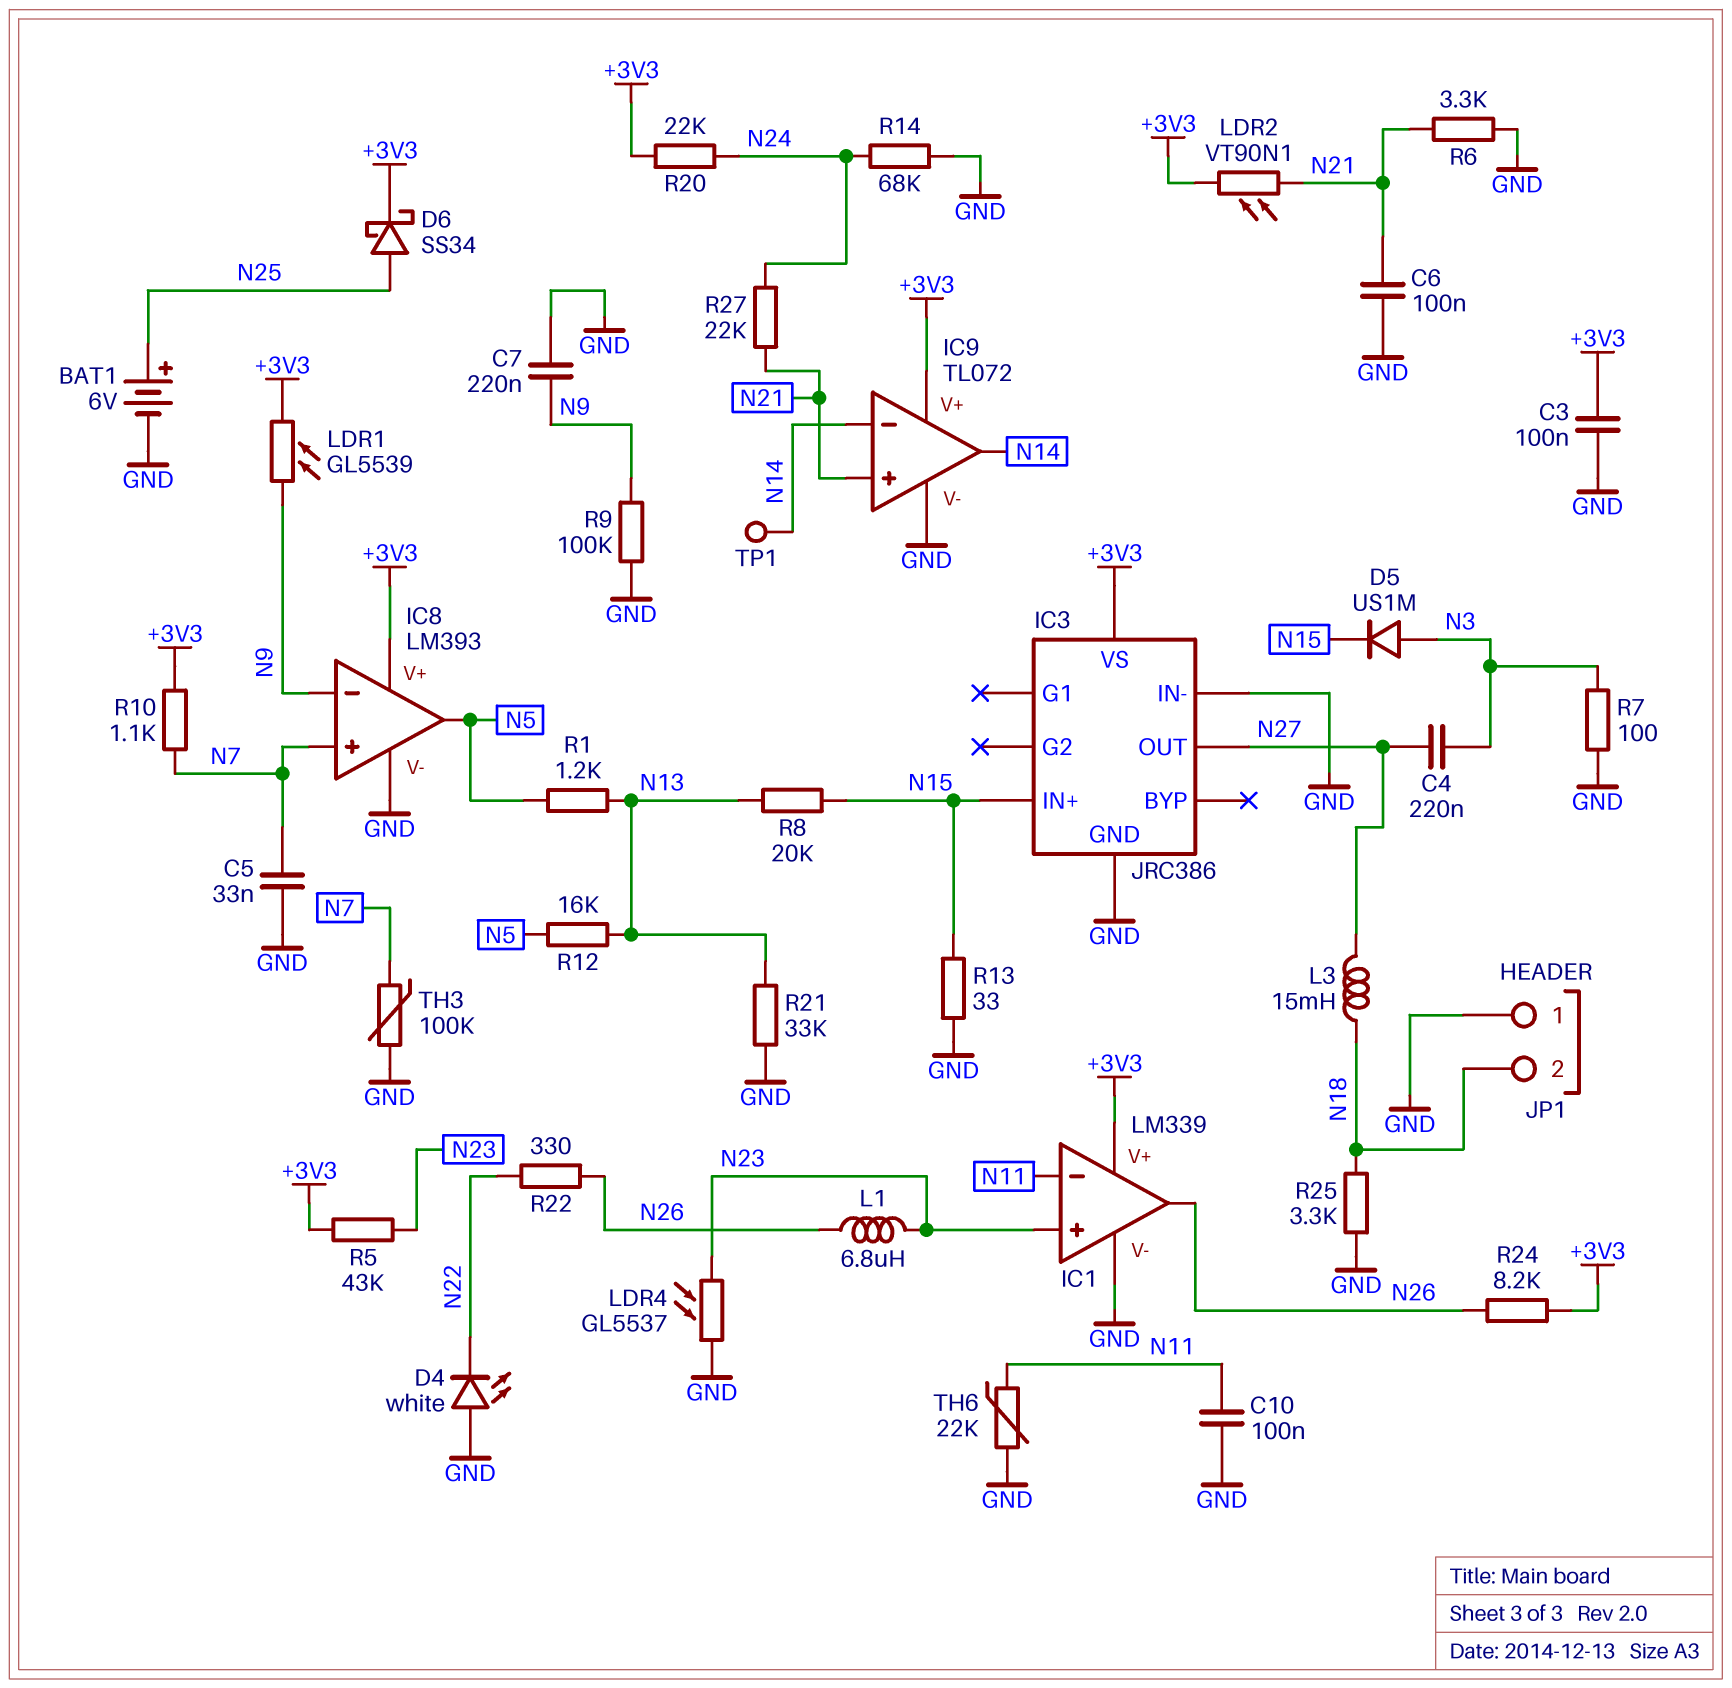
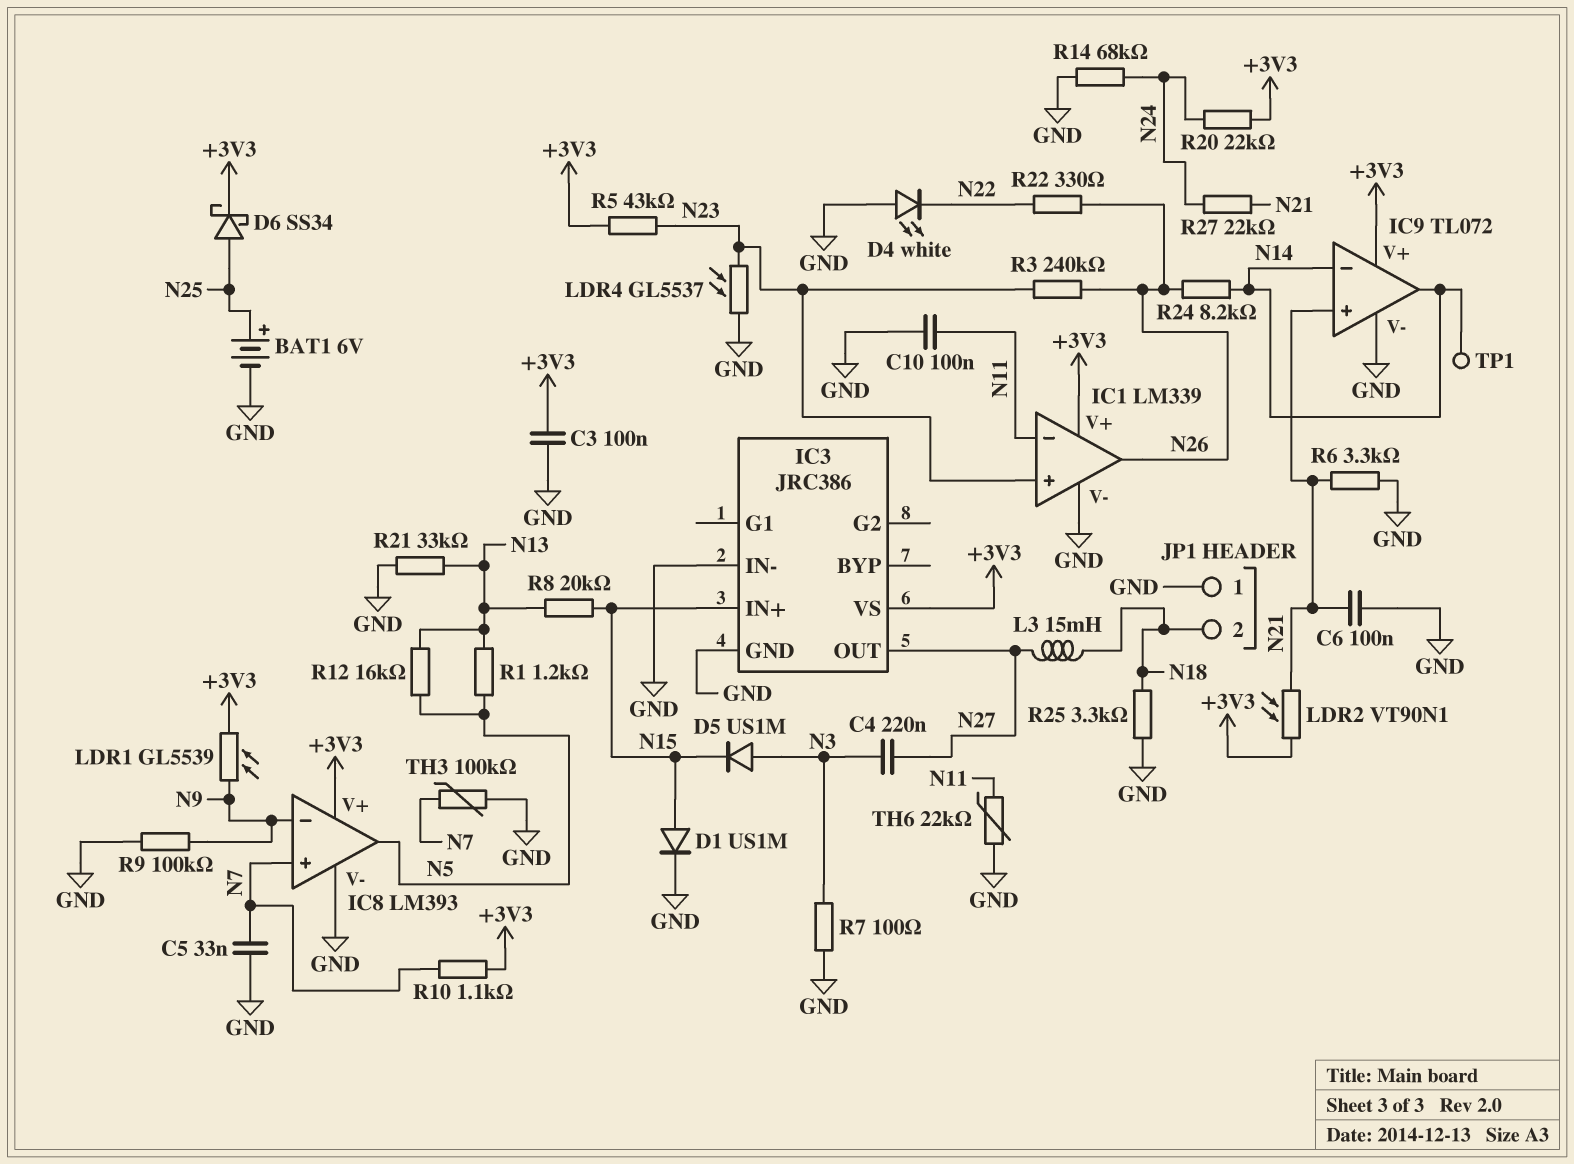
C7: 220nF (GND, N9) -> none
D1: none -> diode US1M (A N15, K GND)
L1: 6.8uH (N23, N26) -> none
R3: none -> 240k (N23, N26)
R13: 33 (GND, N15) -> none
R24: 8.2k (+3V3, N26) -> 8.2k (N14, N26)

